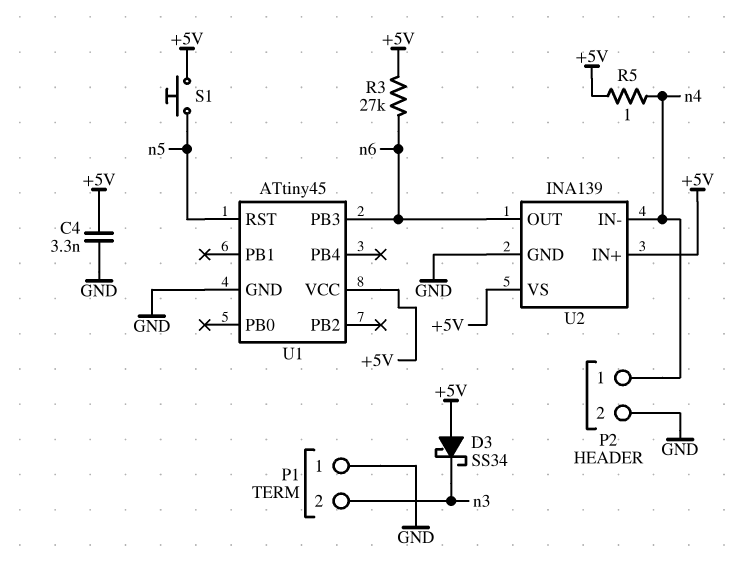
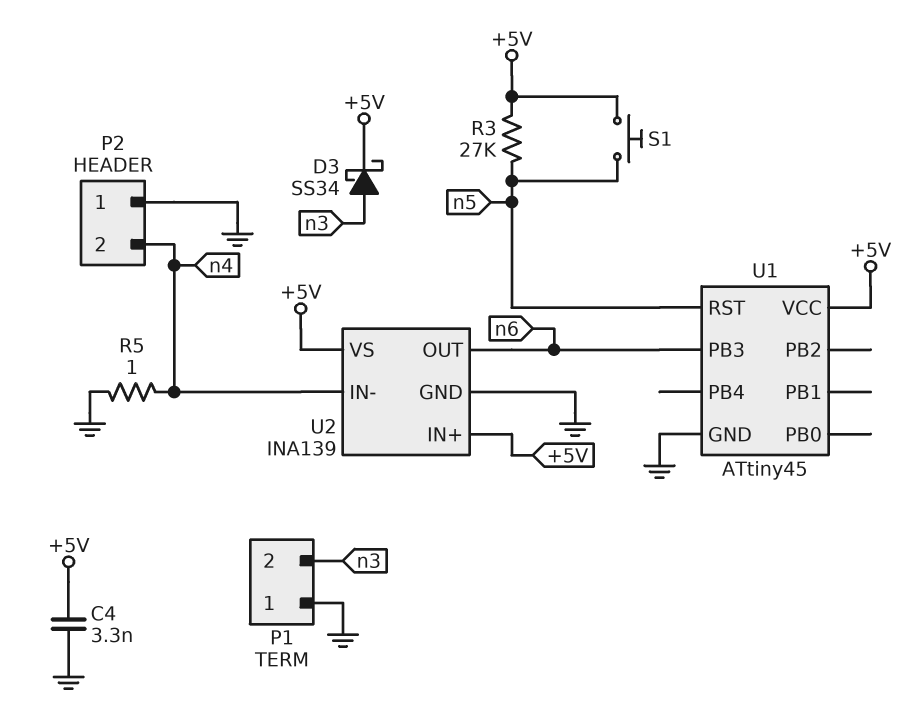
D3: schottky SS34 (A +5V, K n3) -> schottky SS34 (A n3, K +5V)
P2 pin 1: n4 -> GND
P2 pin 2: GND -> n4
R3: 27k (+5V, n6) -> 27k (+5V, n5)
R5: 1 (+5V, n4) -> 1 (GND, n4)

